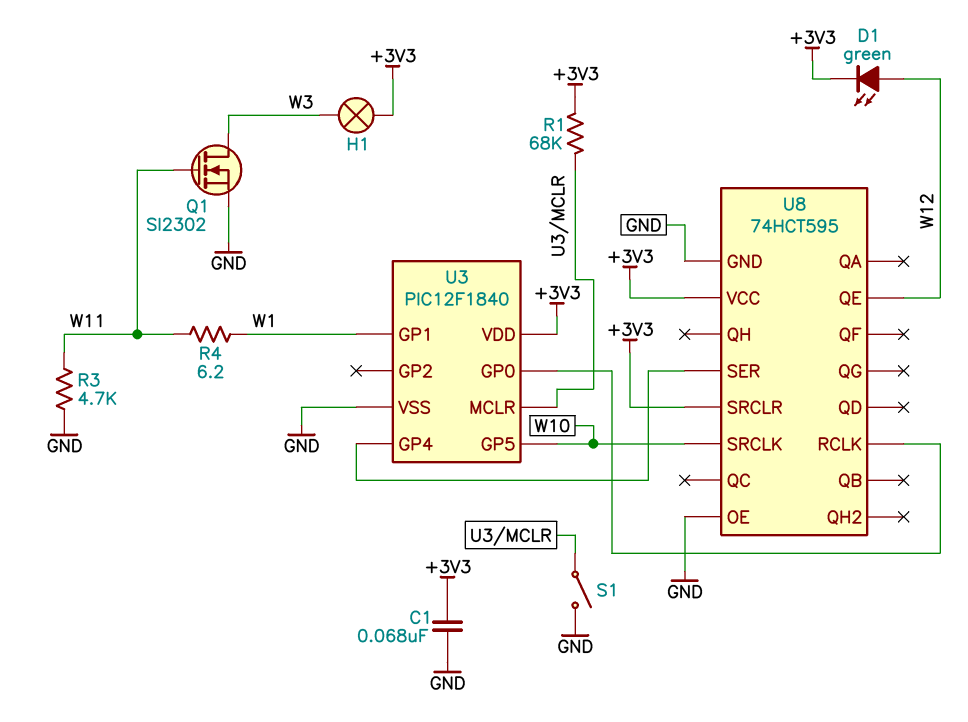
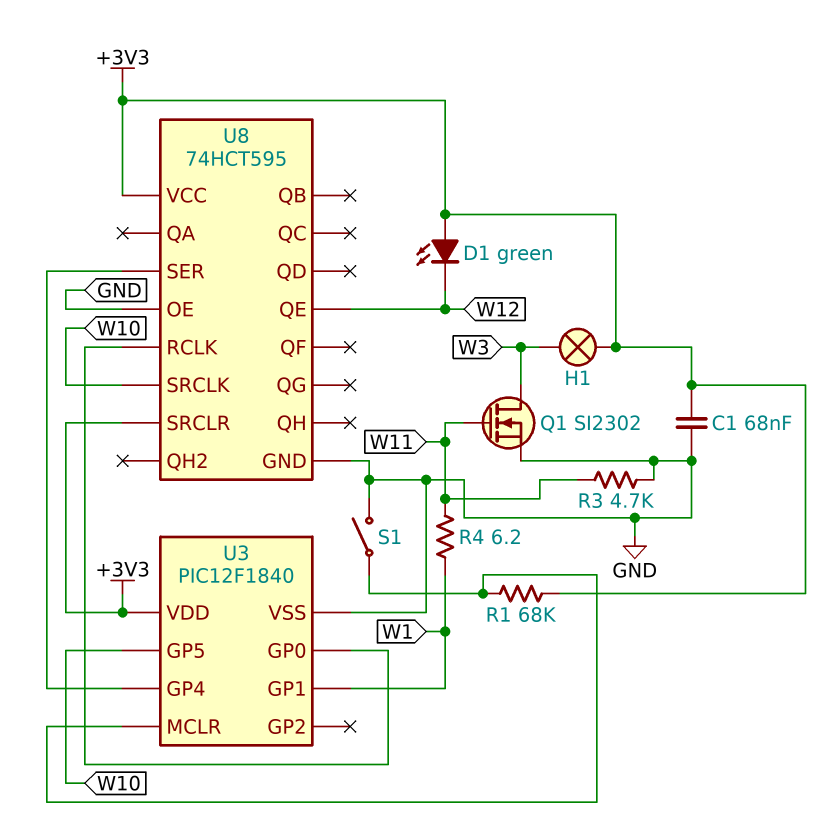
D1: LED green (A W12, K +3V3) -> LED green (A +3V3, K W12)

